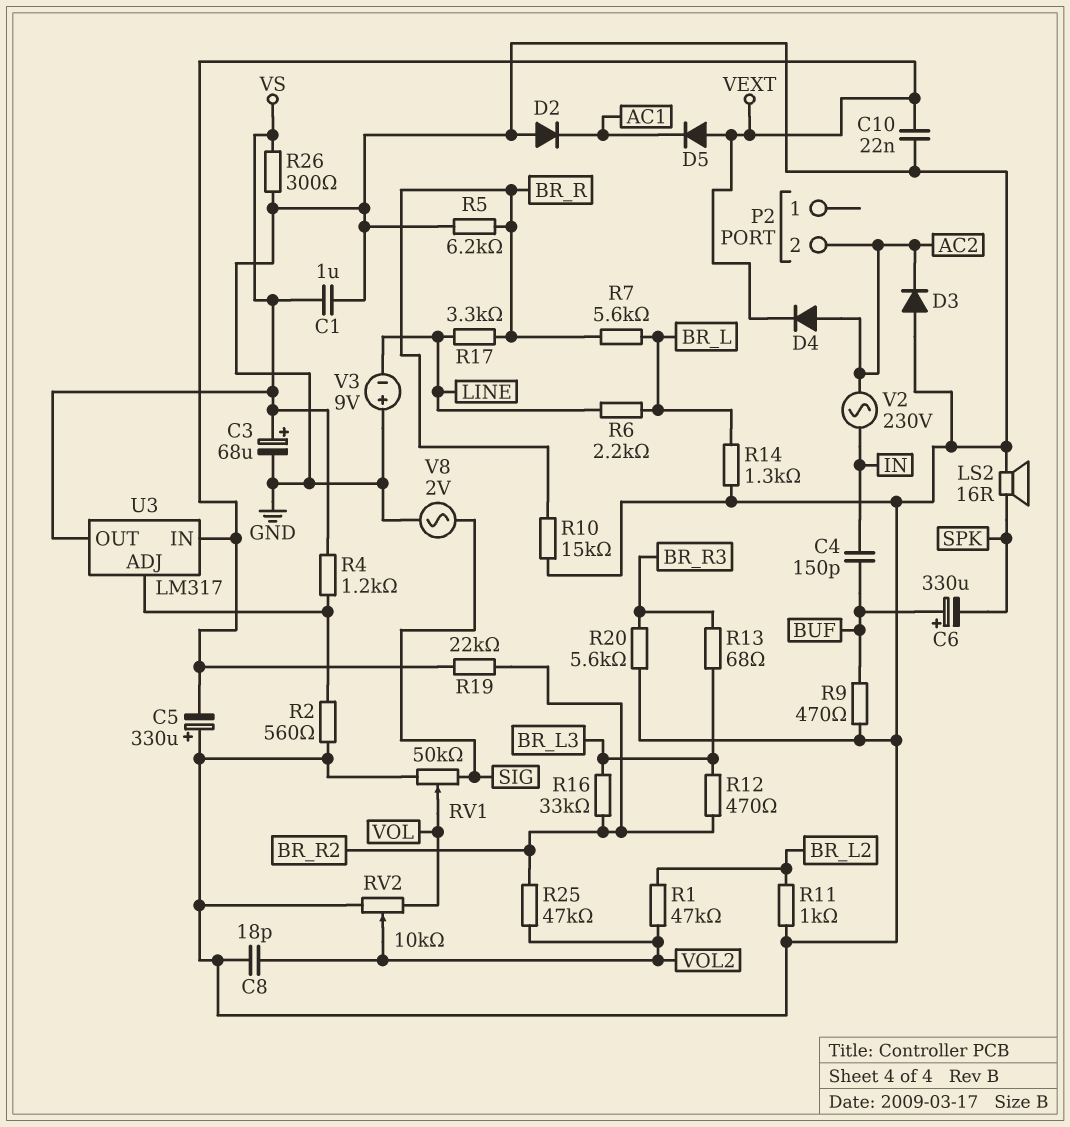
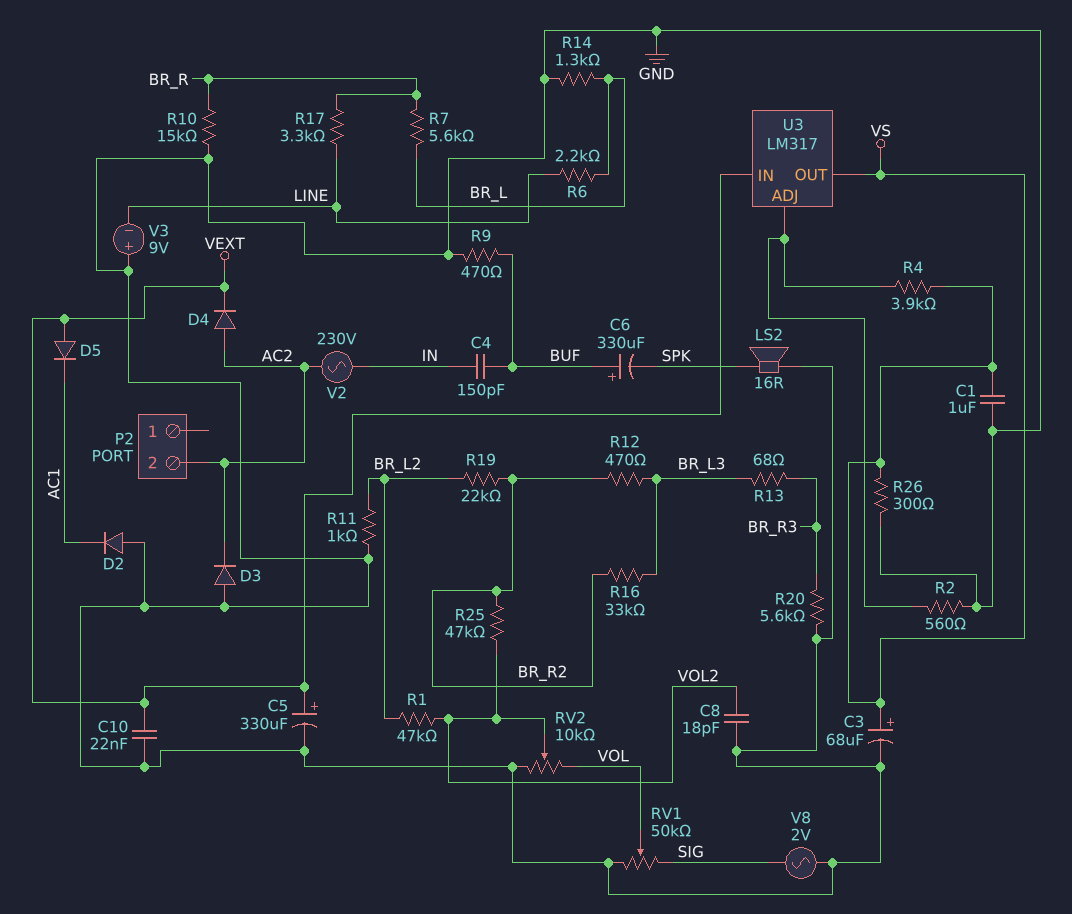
C5: 330uF (plus GND, minus VEXT) -> 330uF (plus VEXT, minus GND)
R4: 1.2k (U3/ADJ, VS) -> 3.9k (U3/ADJ, VS)
R5: 6.2k (BR_R, GND) -> none
R19: 22k (BR_R2, VEXT) -> 22k (BR_L2, BR_R2)

